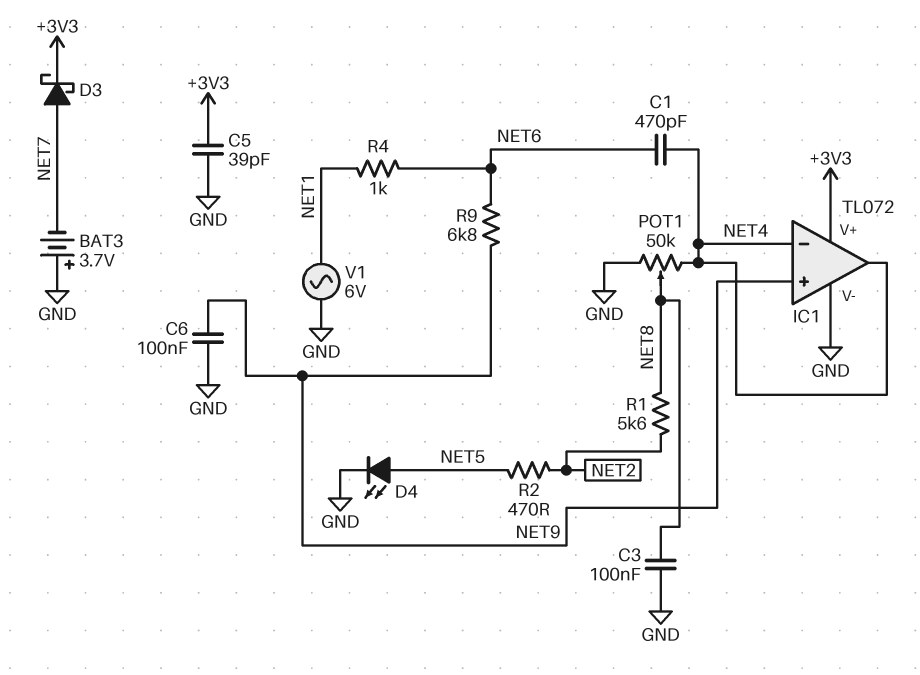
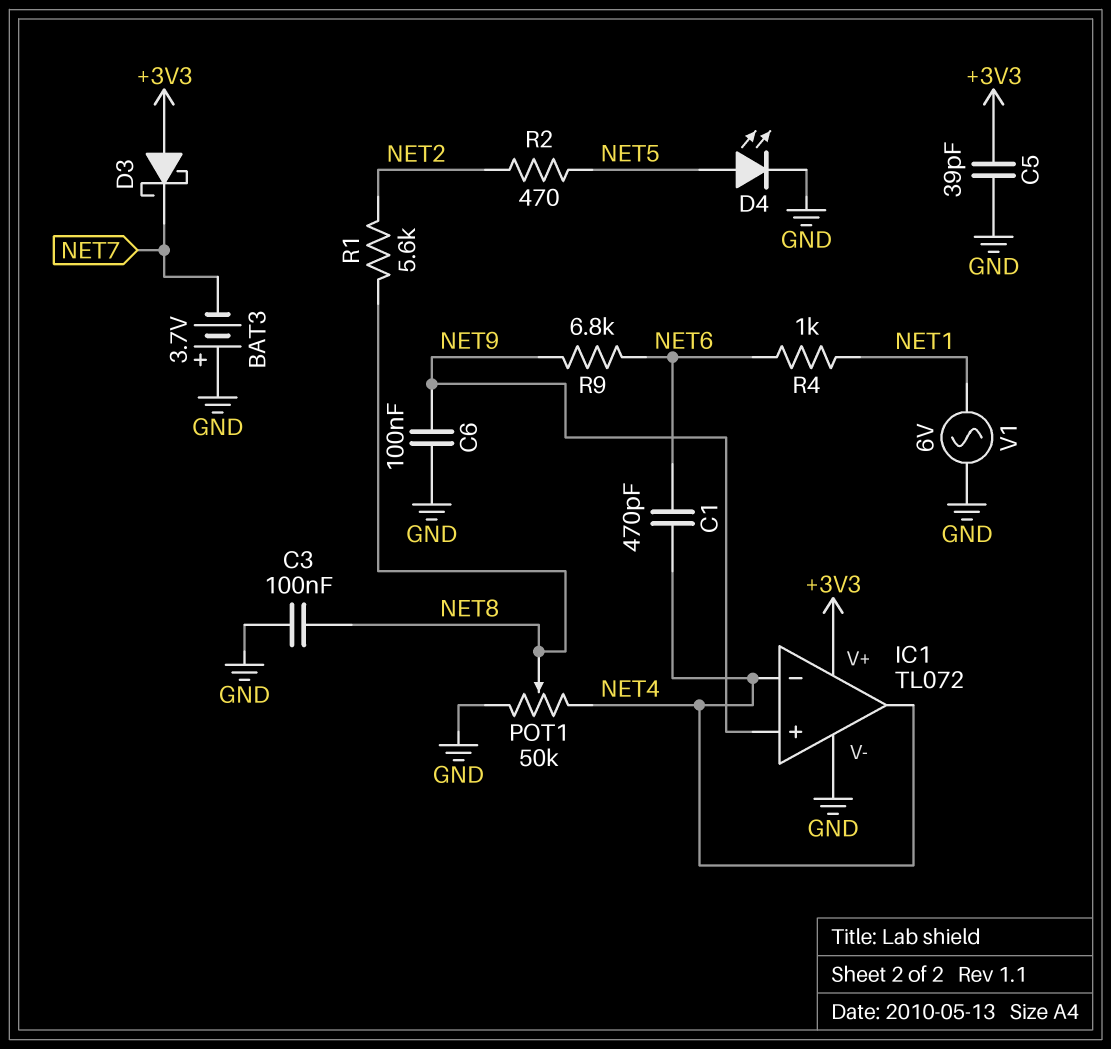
D3: schottky (A NET7, K +3V3) -> schottky (A +3V3, K NET7)

